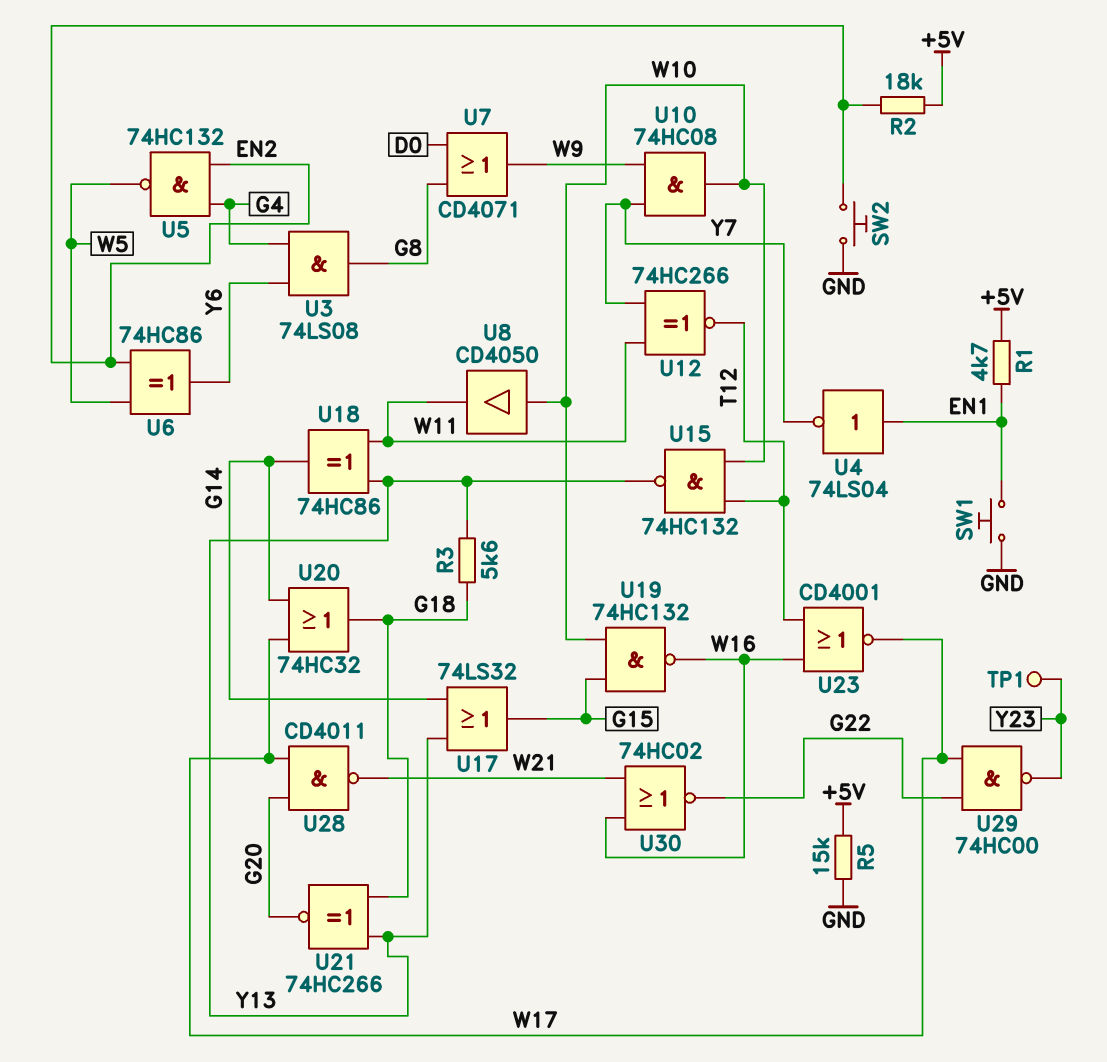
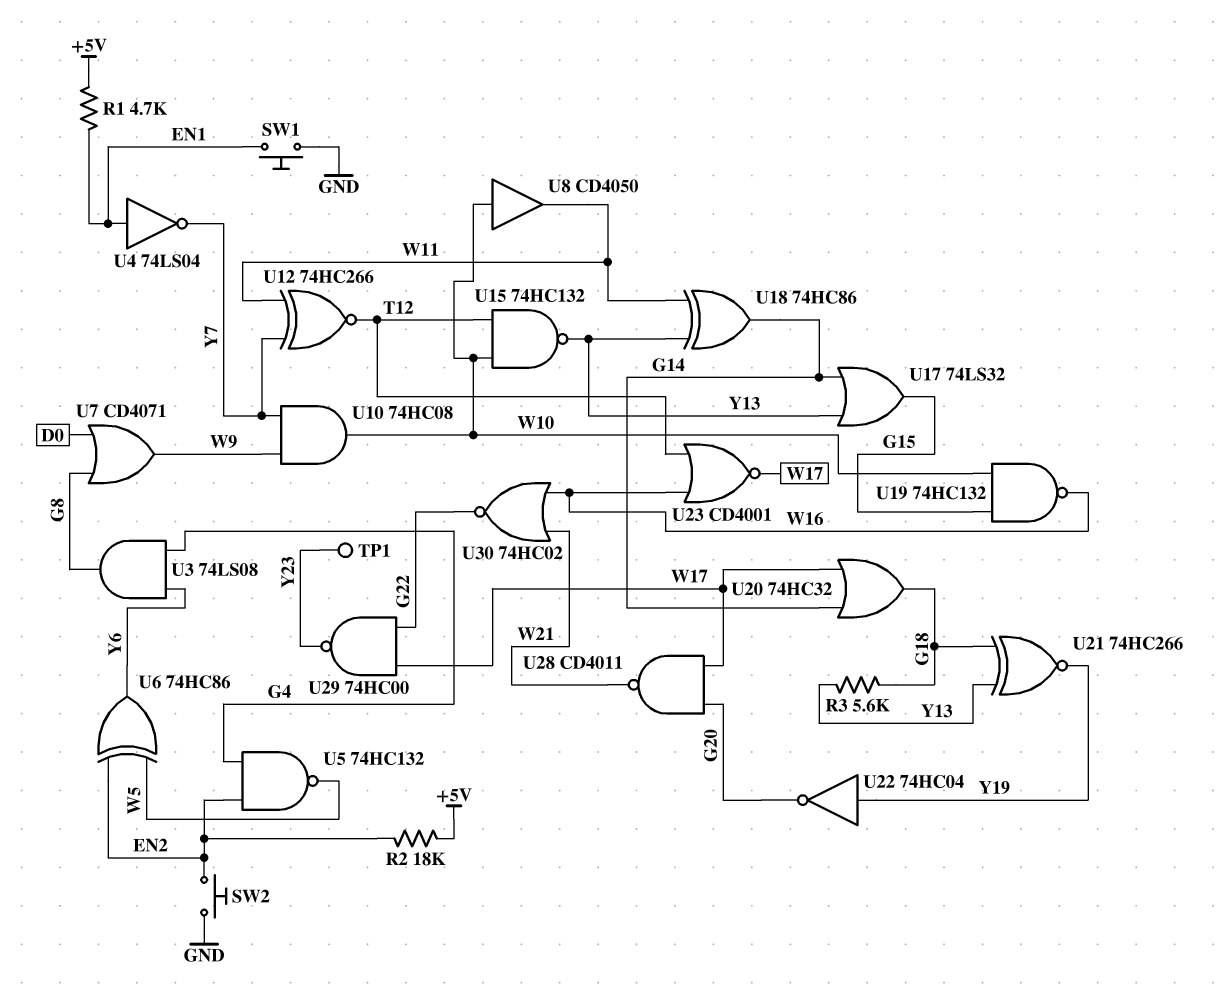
R5: 15k (+5V, GND) -> none
U21: XNOR 74HC266 (in G18, in Y13, out G20) -> XNOR 74HC266 (in G18, in Y13, out Y19)
U22: none -> NOT 74HC04 (in Y19, out G20)

